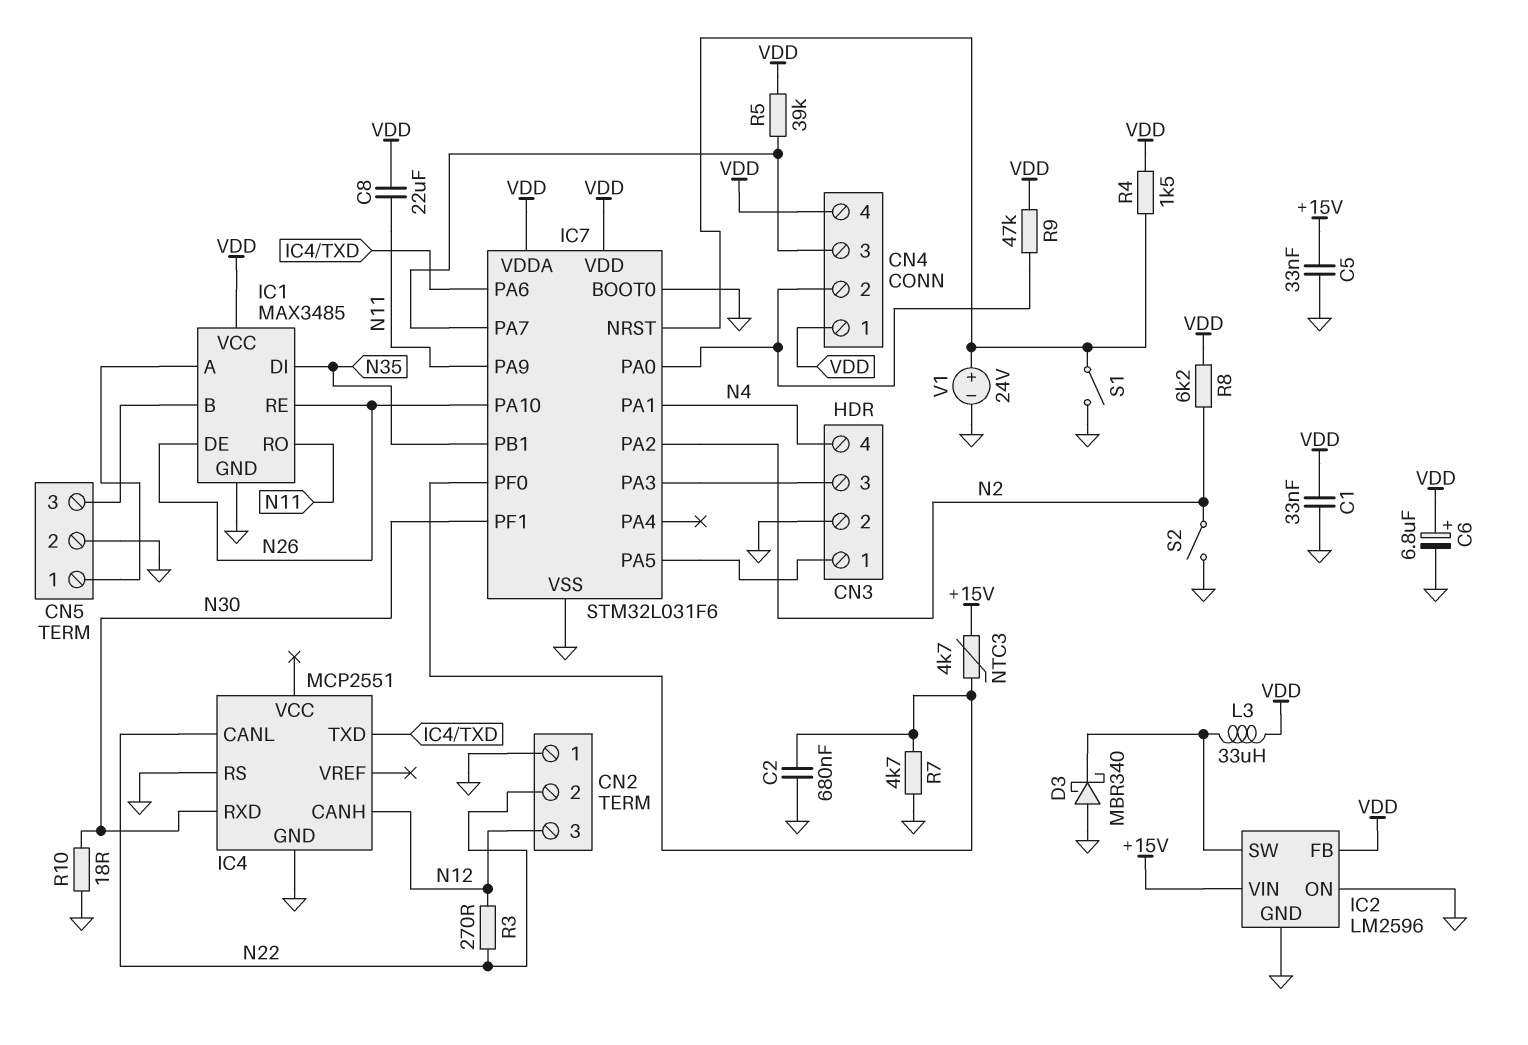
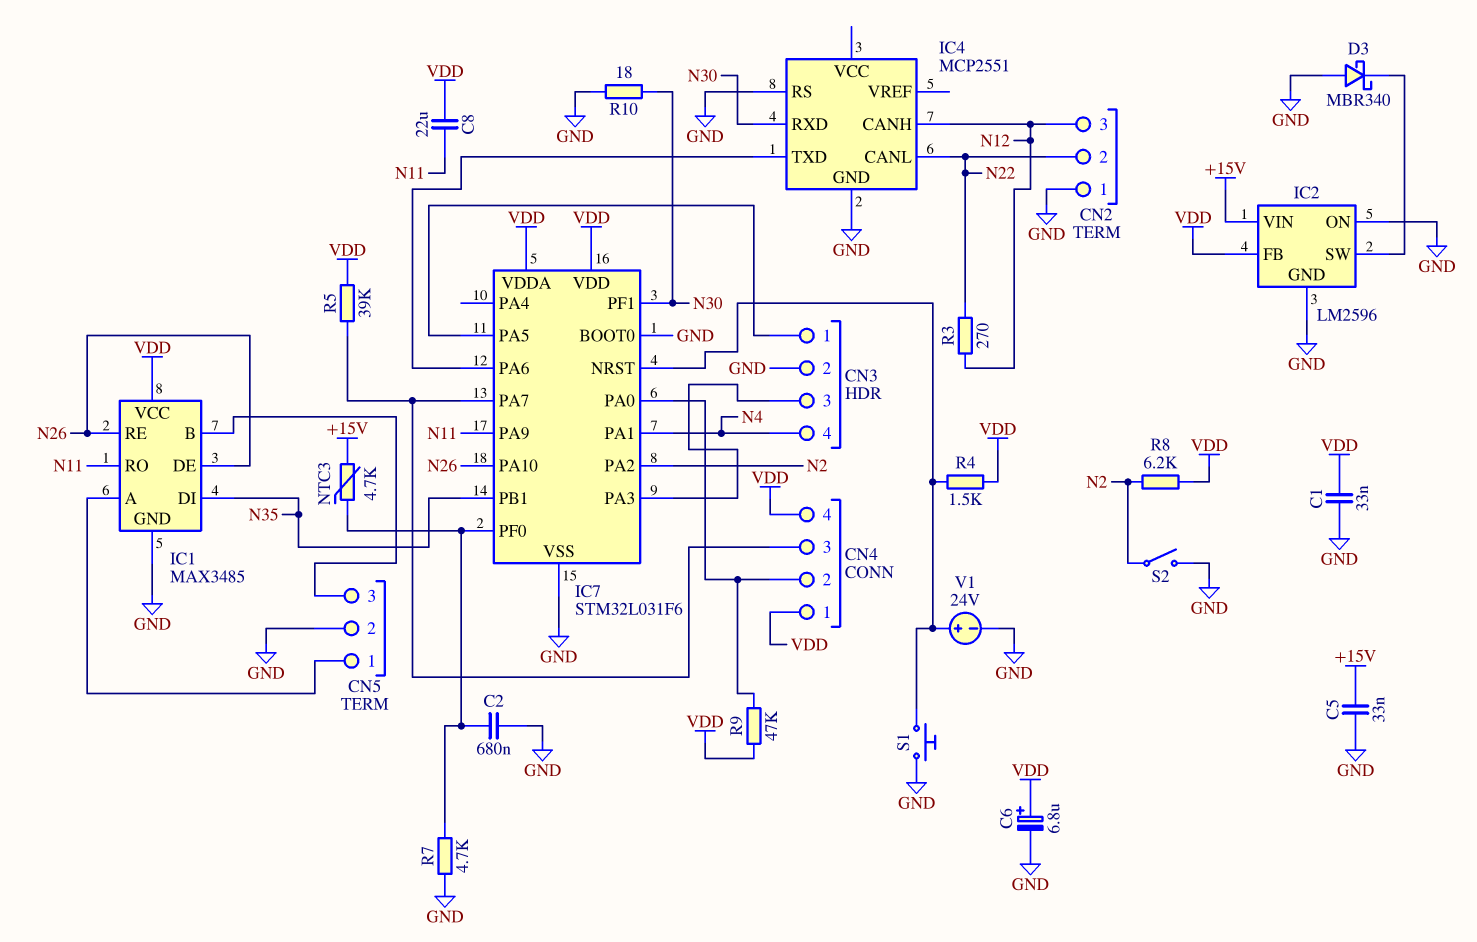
L3: 33uH (IC2/SW, VDD) -> none
S1: switch (GND, IC7/NRST) -> button (GND, IC7/NRST)

